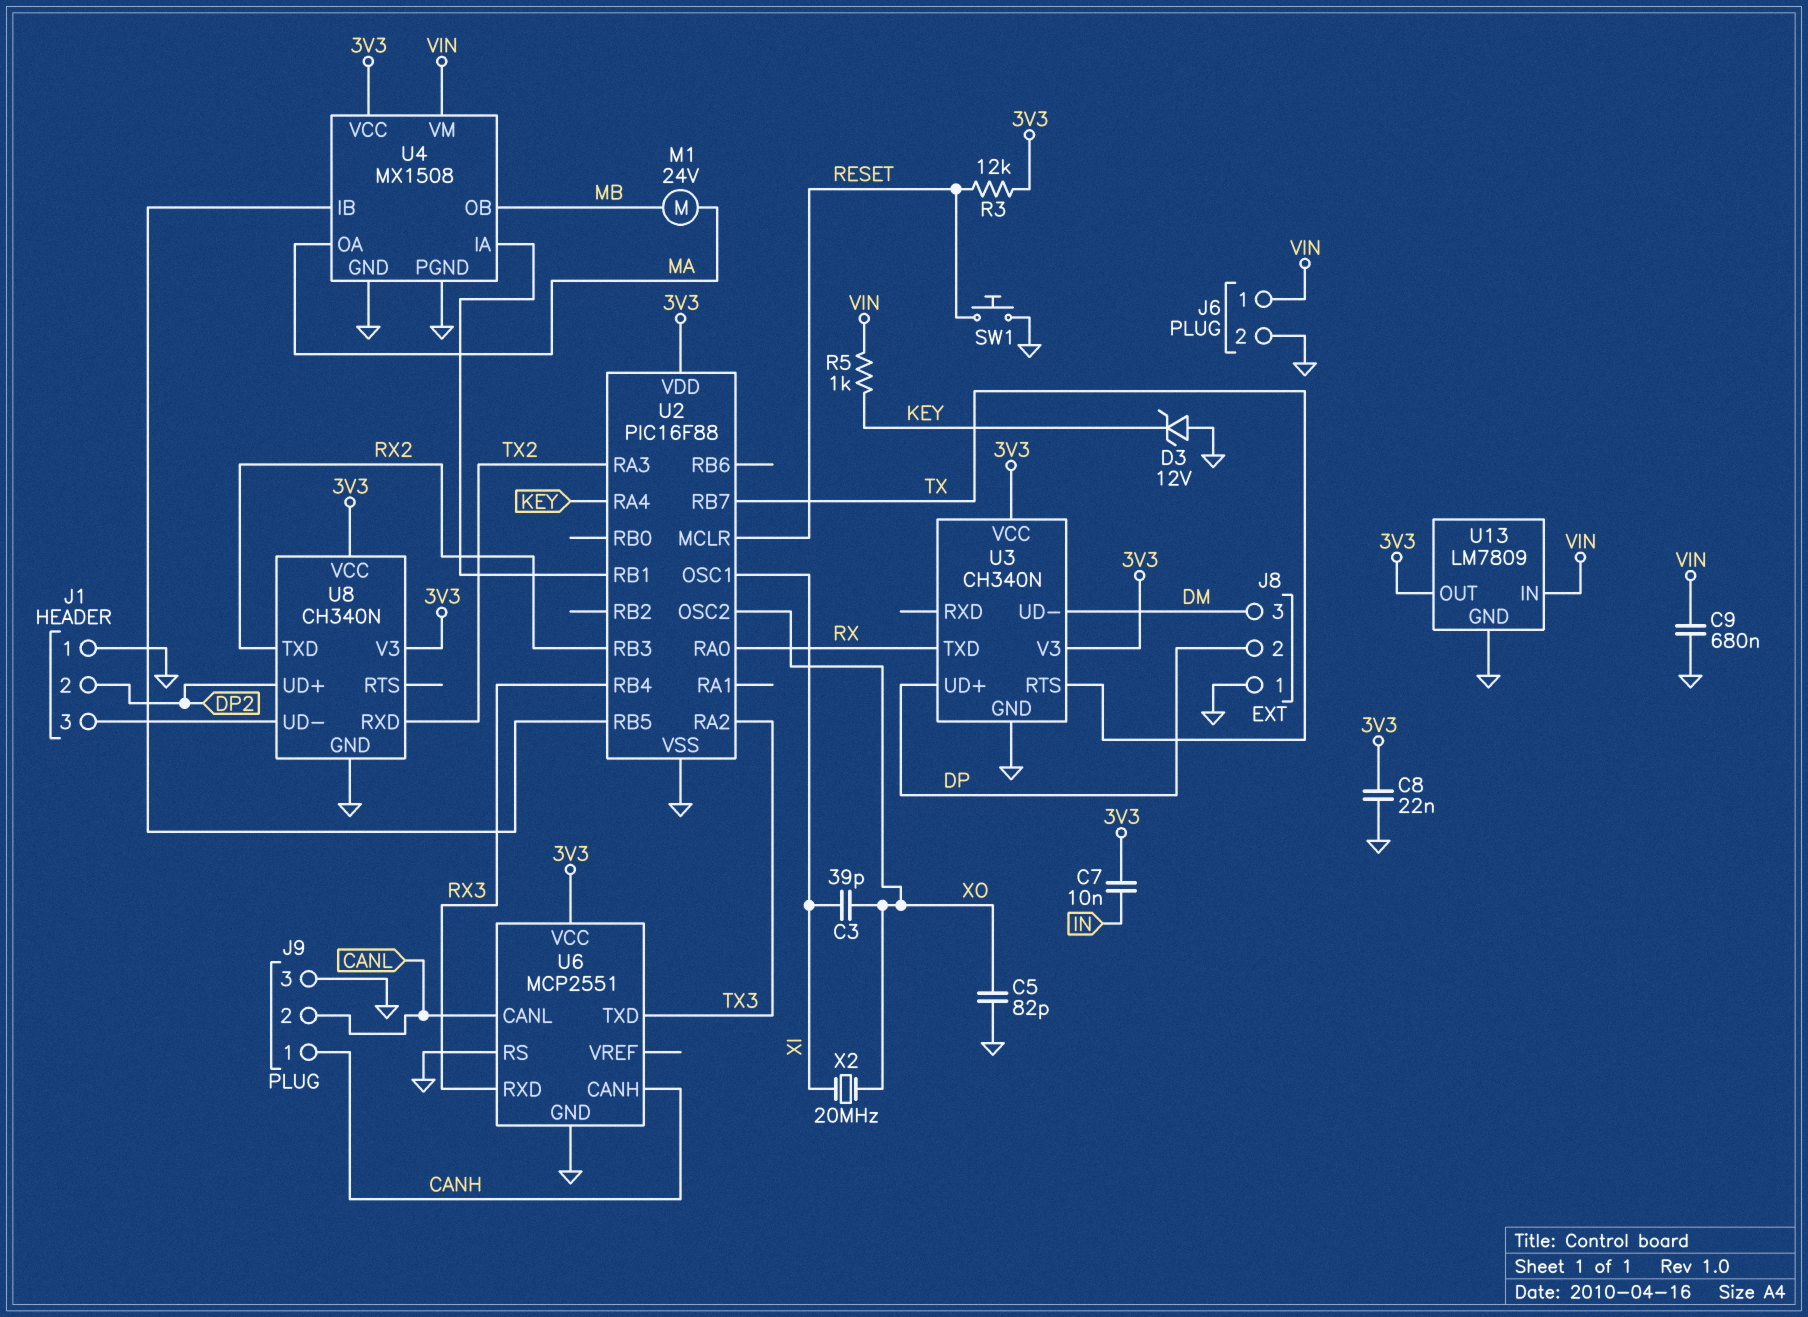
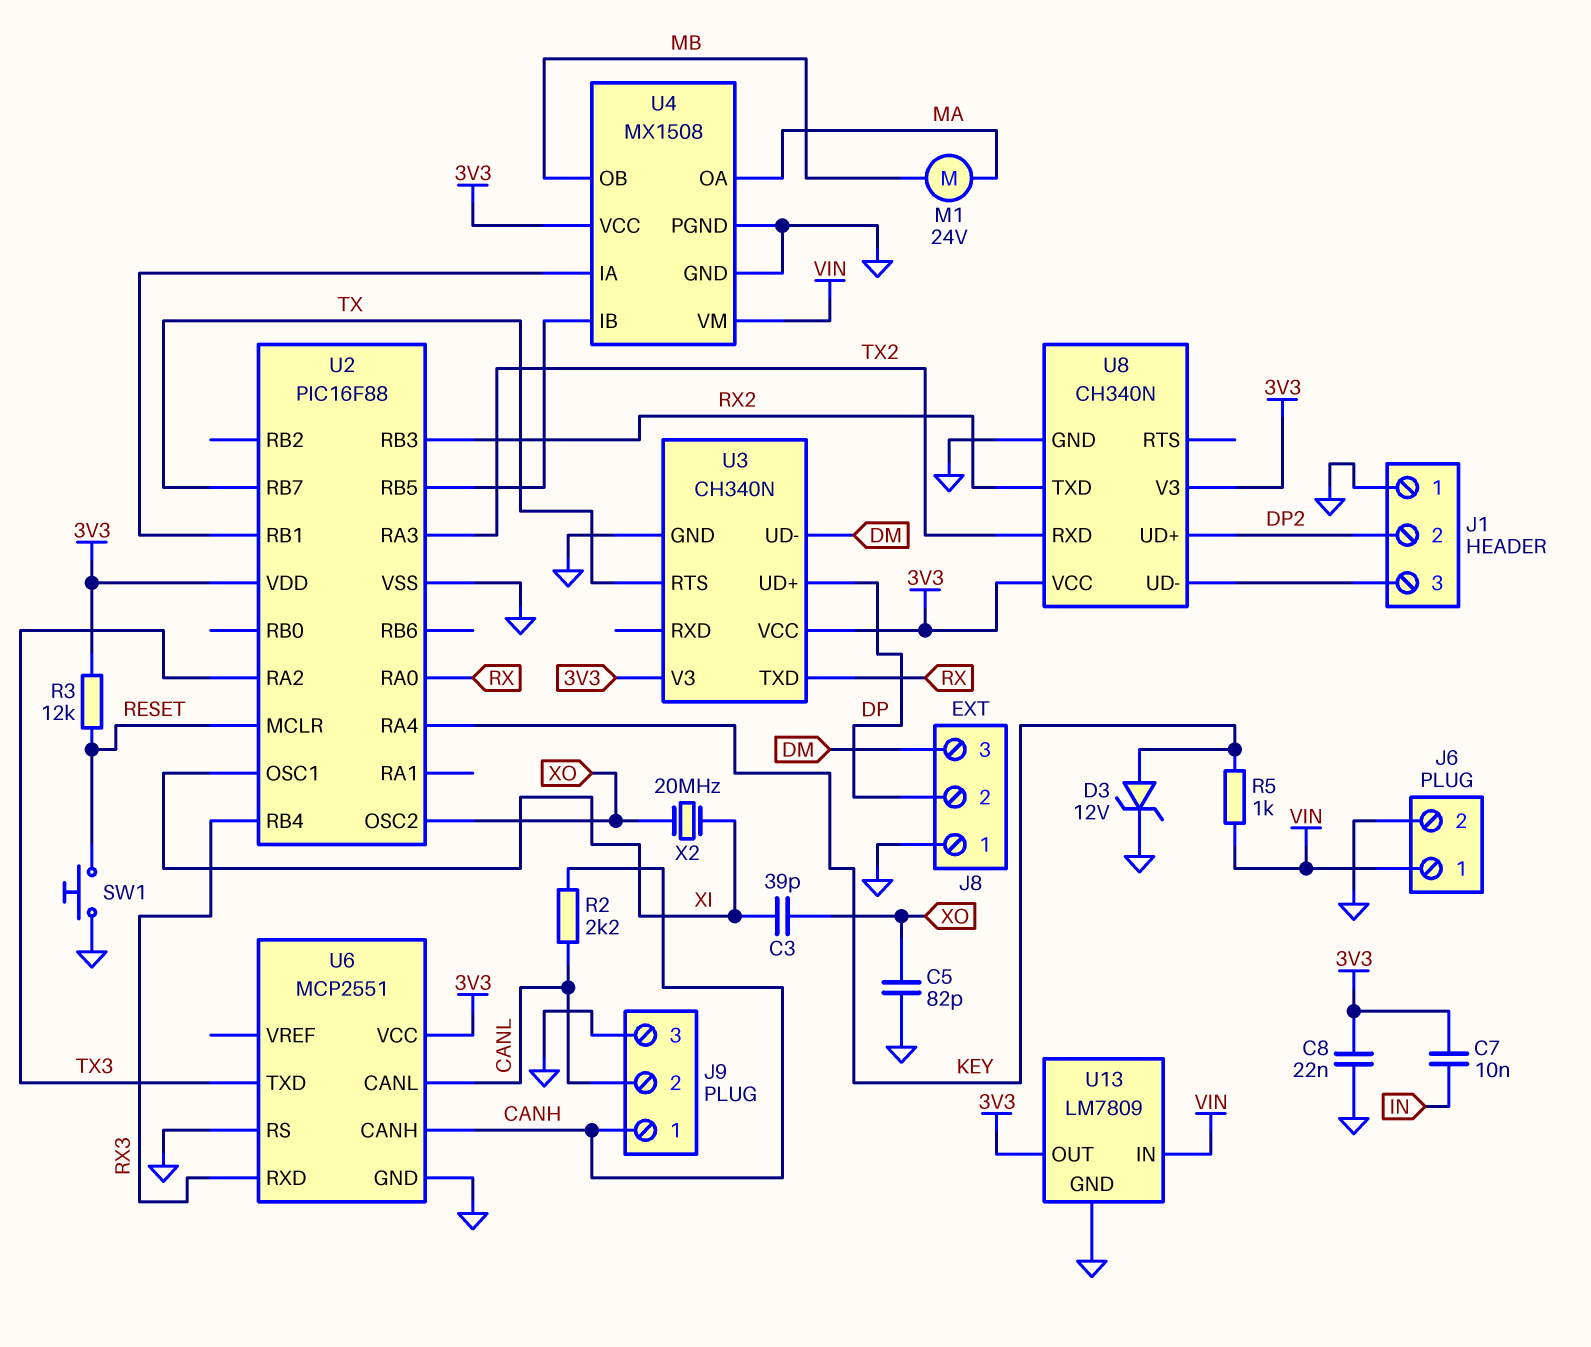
C9: 680nF (GND, VIN) -> none
D3: zener 12V (A GND, K KEY) -> zener 12V (A KEY, K GND)
R2: none -> 2.2k (CANH, CANL)

